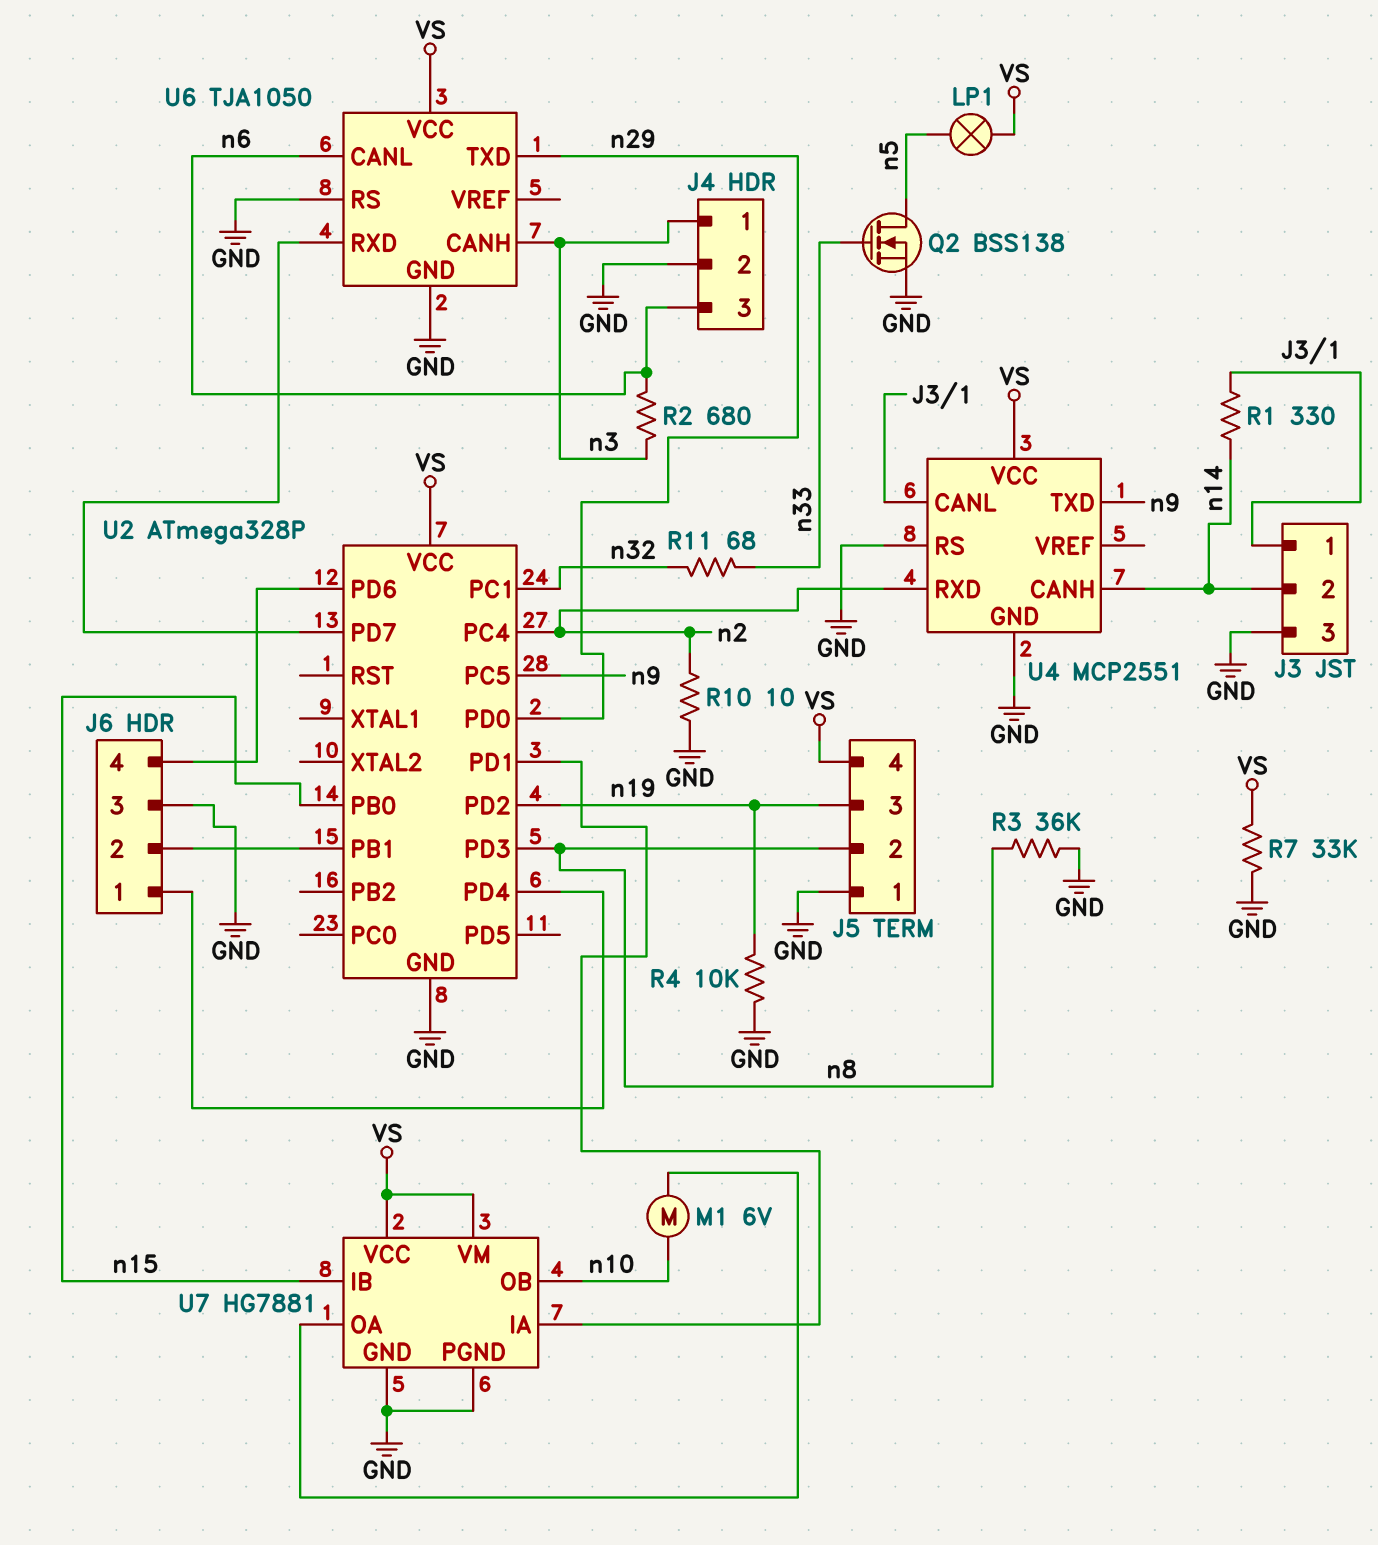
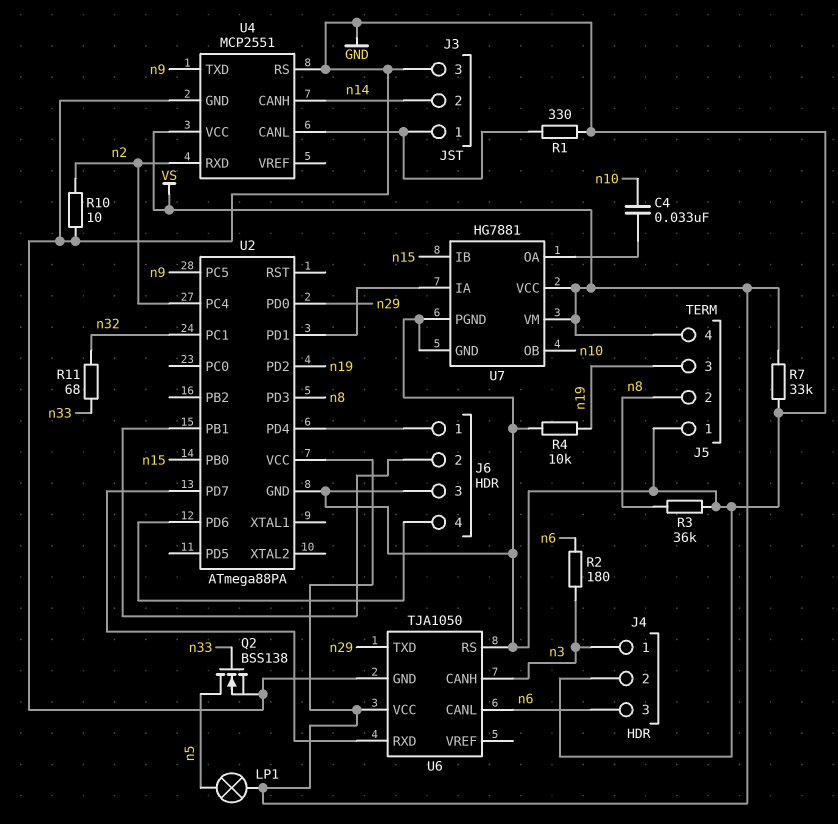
C4: none -> 33nF (U7/OA, n10)
M1: motor 6V (U7/OA, n10) -> none
R1: 330 (J3/1, n14) -> 330 (GND, J3/1)
R2: 680 (n3, n6) -> 180 (n3, n6)
U2: ATmega328P -> ATmega88PA

